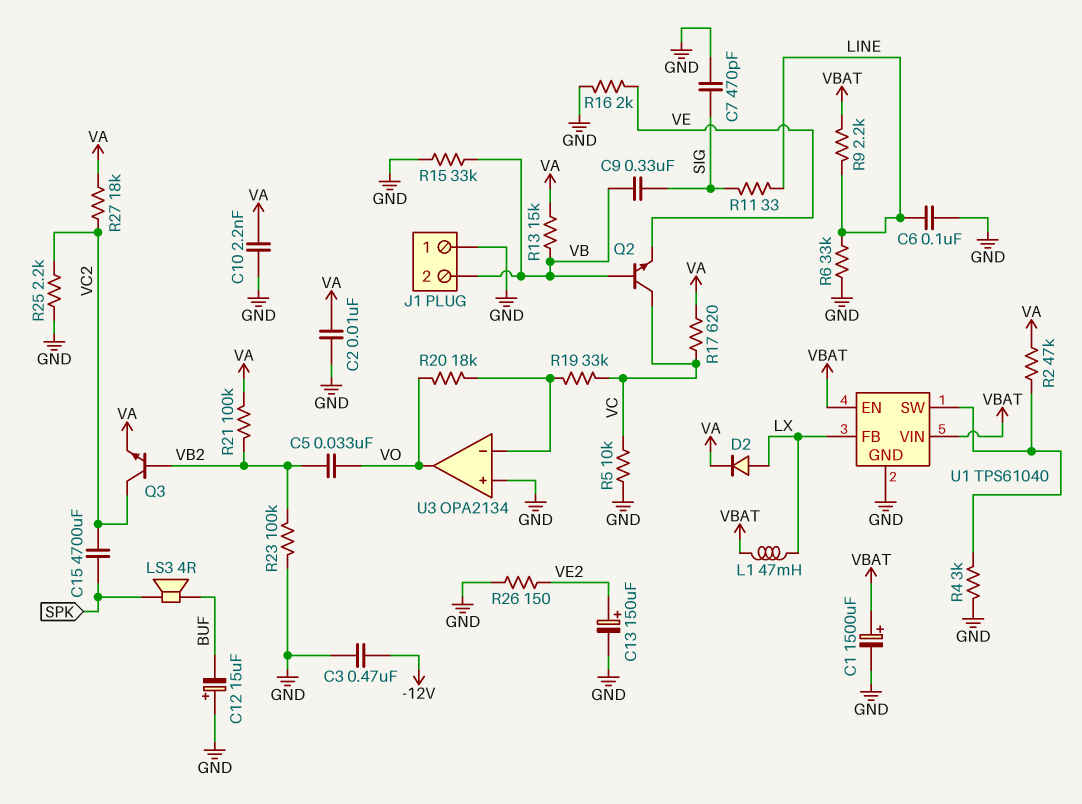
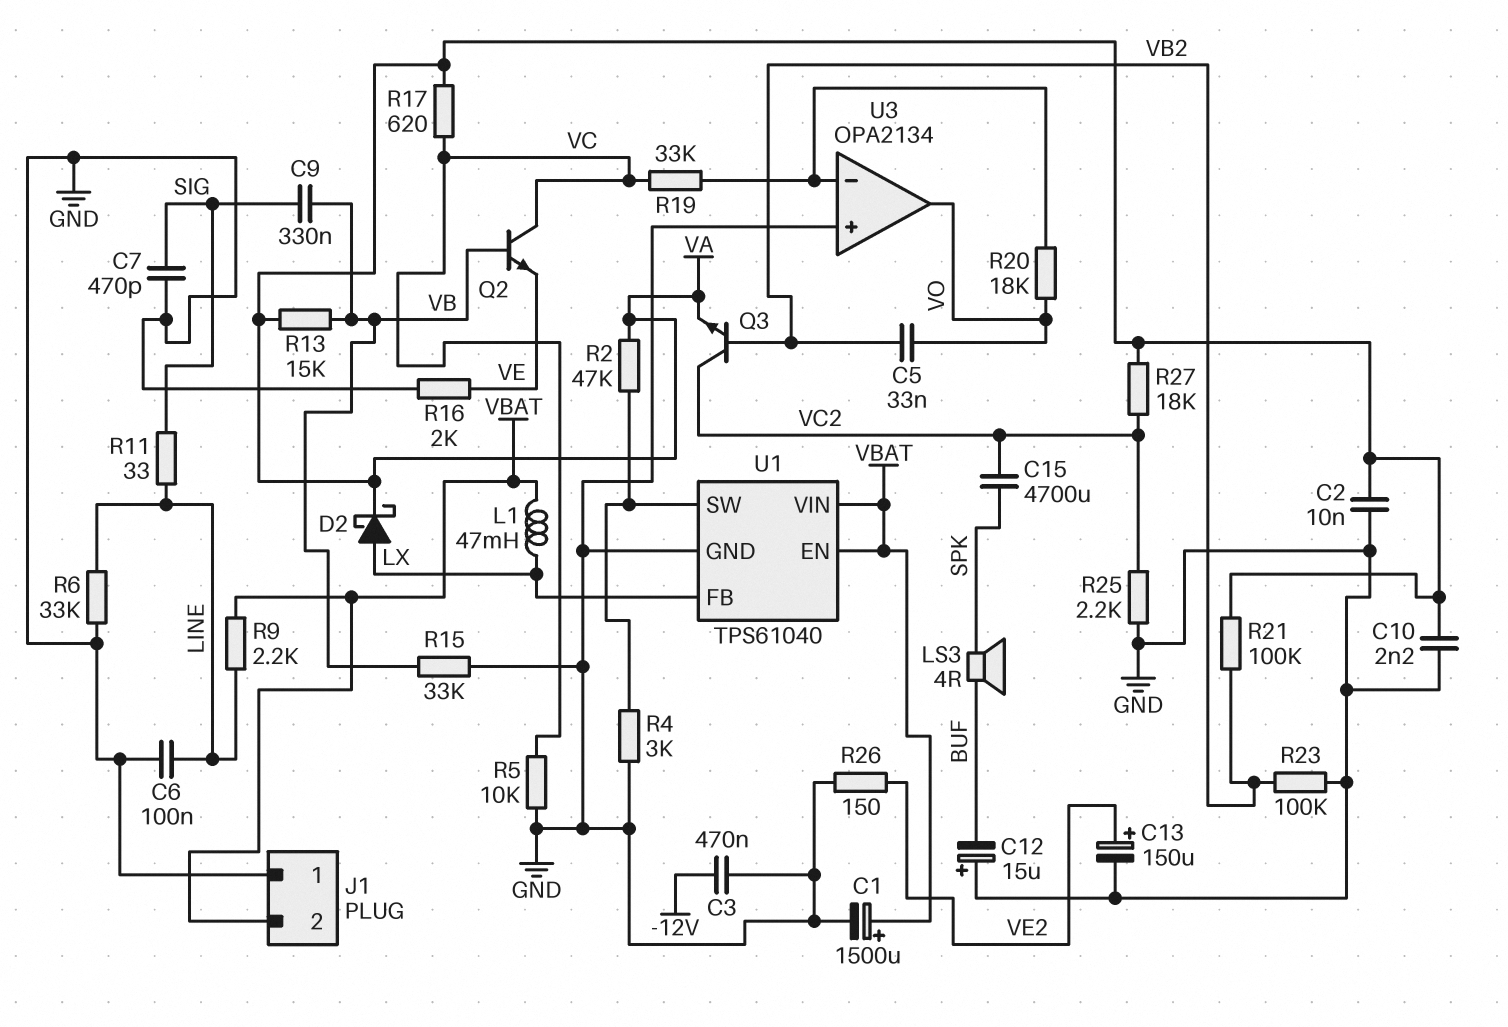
D2: diode (A LX, K VA) -> schottky (A LX, K VA)
J1 pin 2: VB -> VBAT

